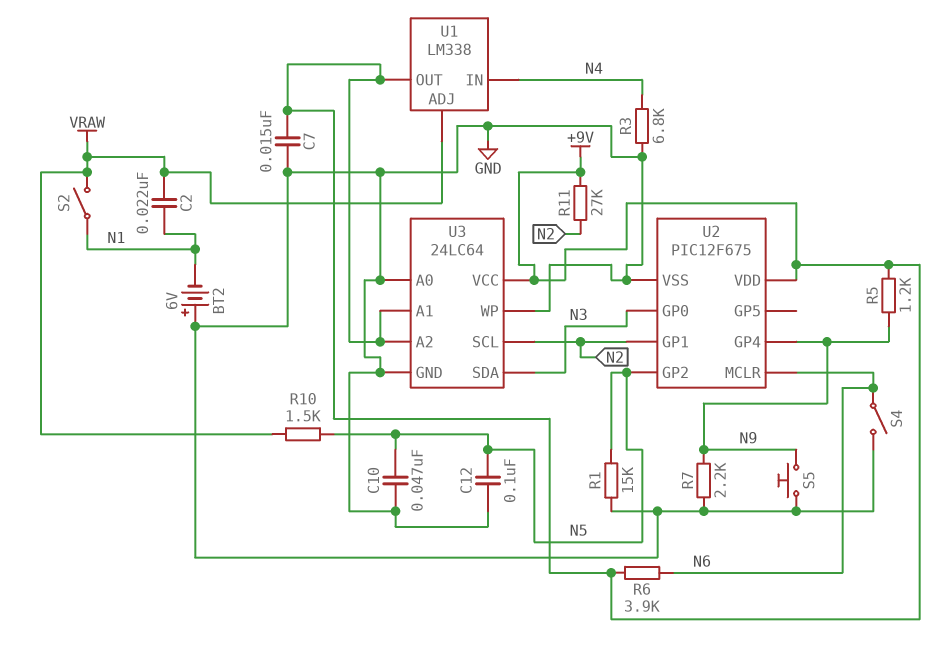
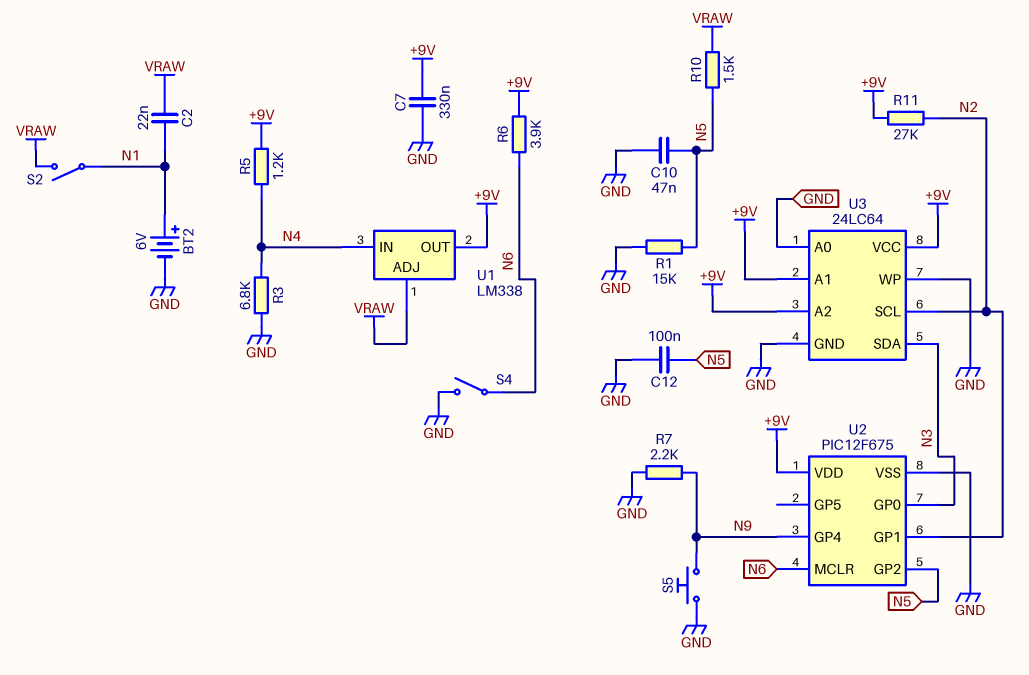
BT2: 6V (plus GND, minus N1) -> 6V (plus N1, minus GND)
C7: 15nF (+9V, GND) -> 330nF (+9V, GND)
R5: 1.2k (+9V, N9) -> 1.2k (+9V, N4)

